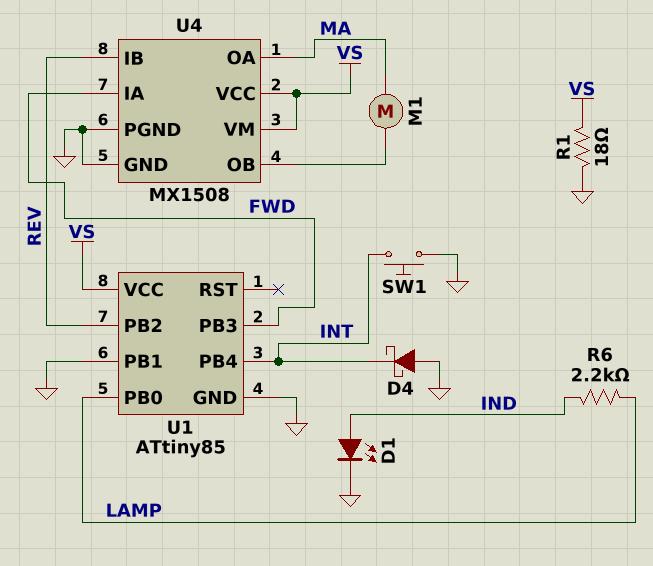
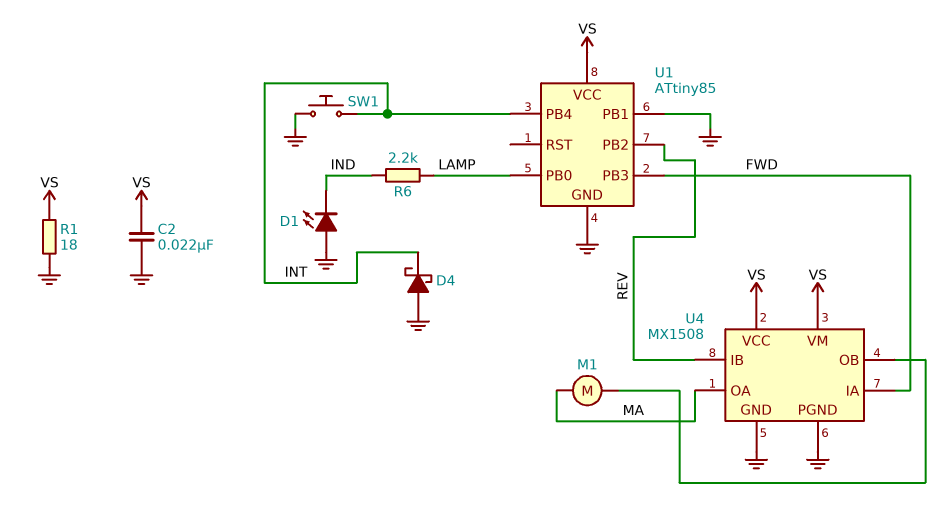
C2: none -> 22nF (GND, VS)
D1: LED (A IND, K GND) -> LED (A GND, K IND)

